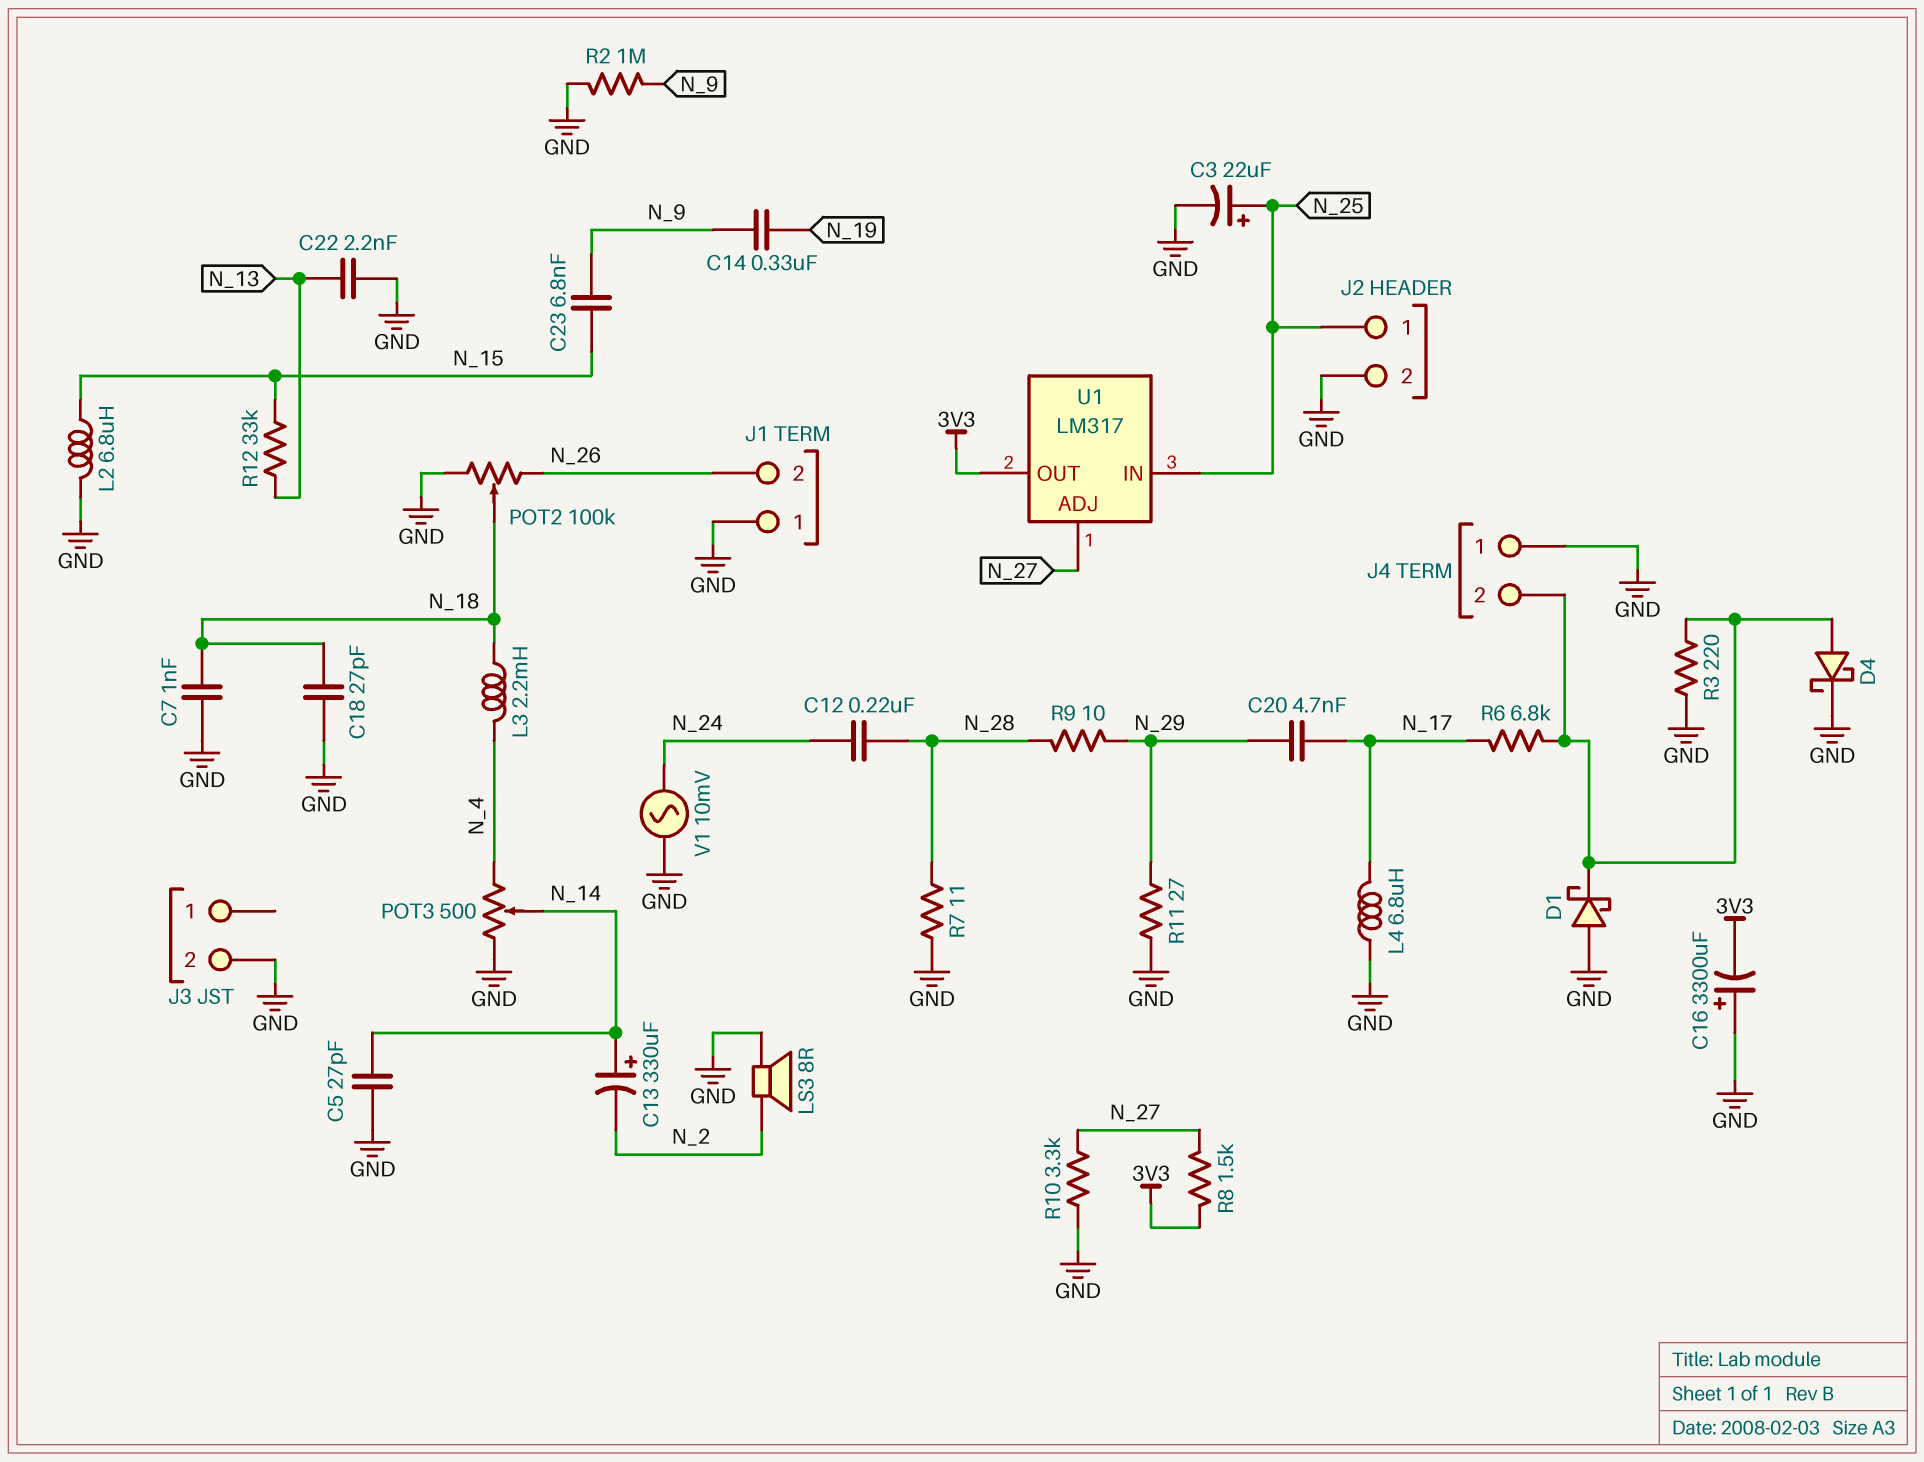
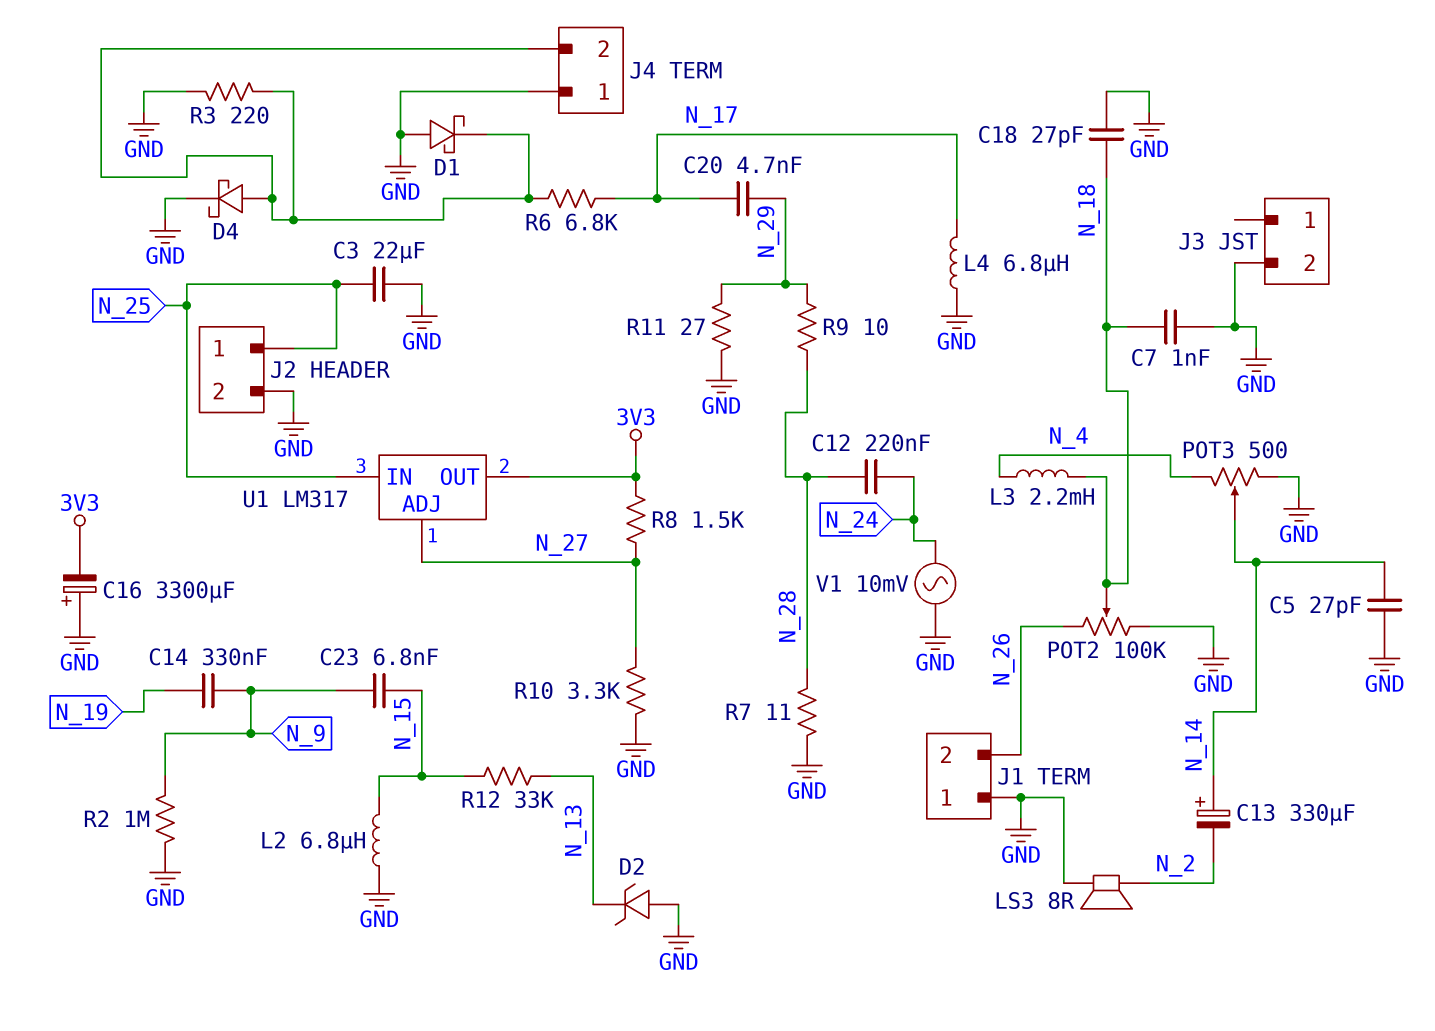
C3: 22uF (plus N_25, minus GND) -> 22uF (GND, N_25)
C22: 2.2nF (GND, N_13) -> none
D2: none -> zener (A GND, K N_13)

